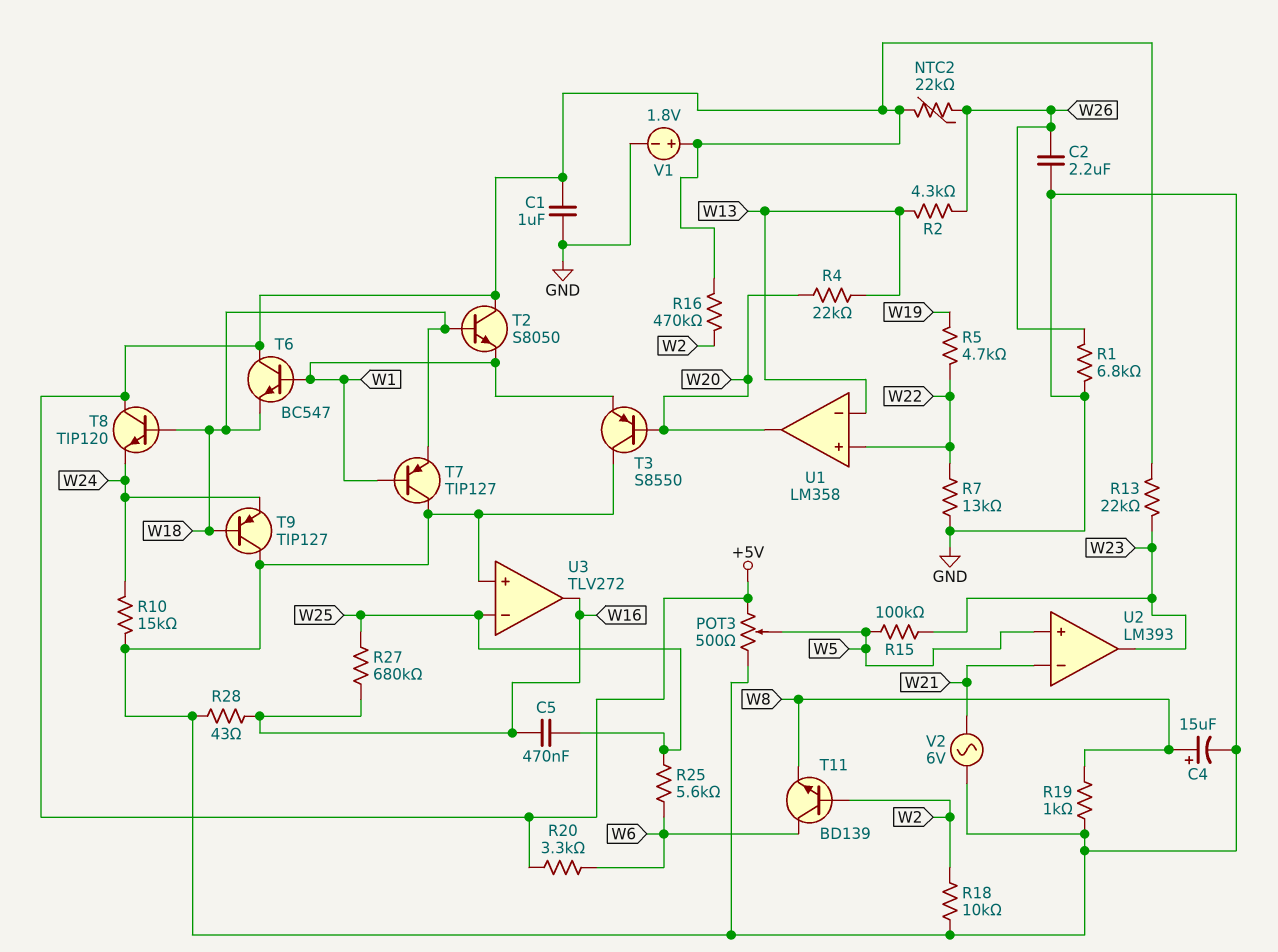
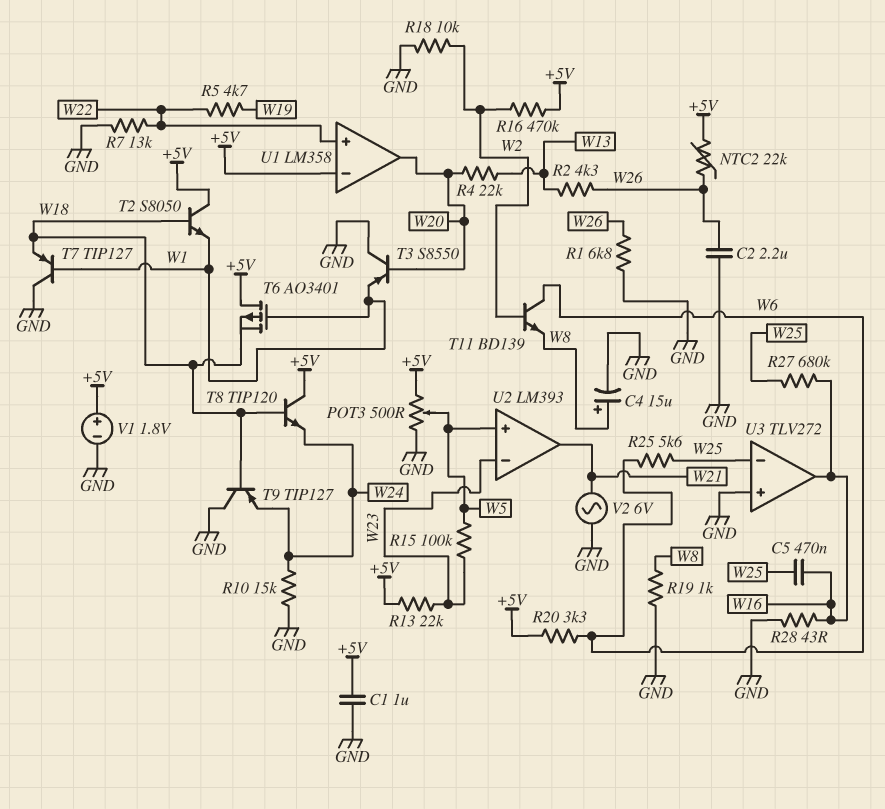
T6: NPN BC547 (B W1, C +5V, E W18) -> PMOS AO3401 (G W1, D +5V, S W18)
U1 pin in-: W13 -> +5V
U2 pin in-: W21 -> W23
U2 pin out: W23 -> W21

